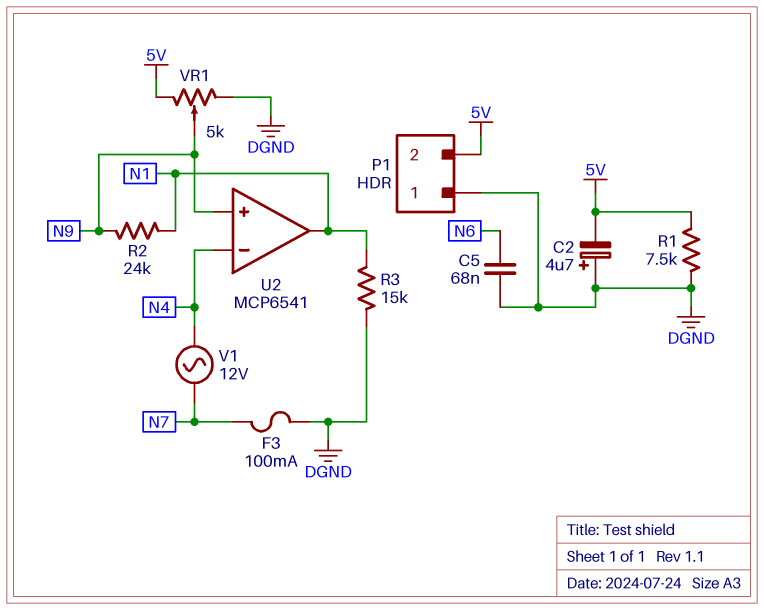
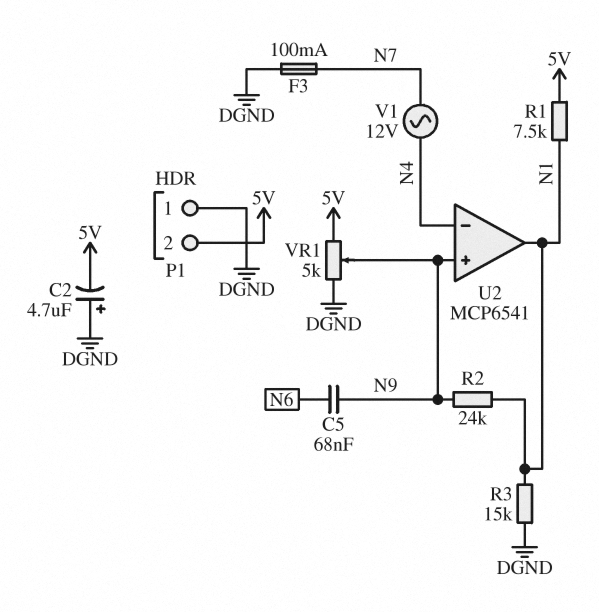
C5: 68nF (DGND, N6) -> 68nF (N6, N9)
R1: 7.5k (5V, DGND) -> 7.5k (5V, N1)

